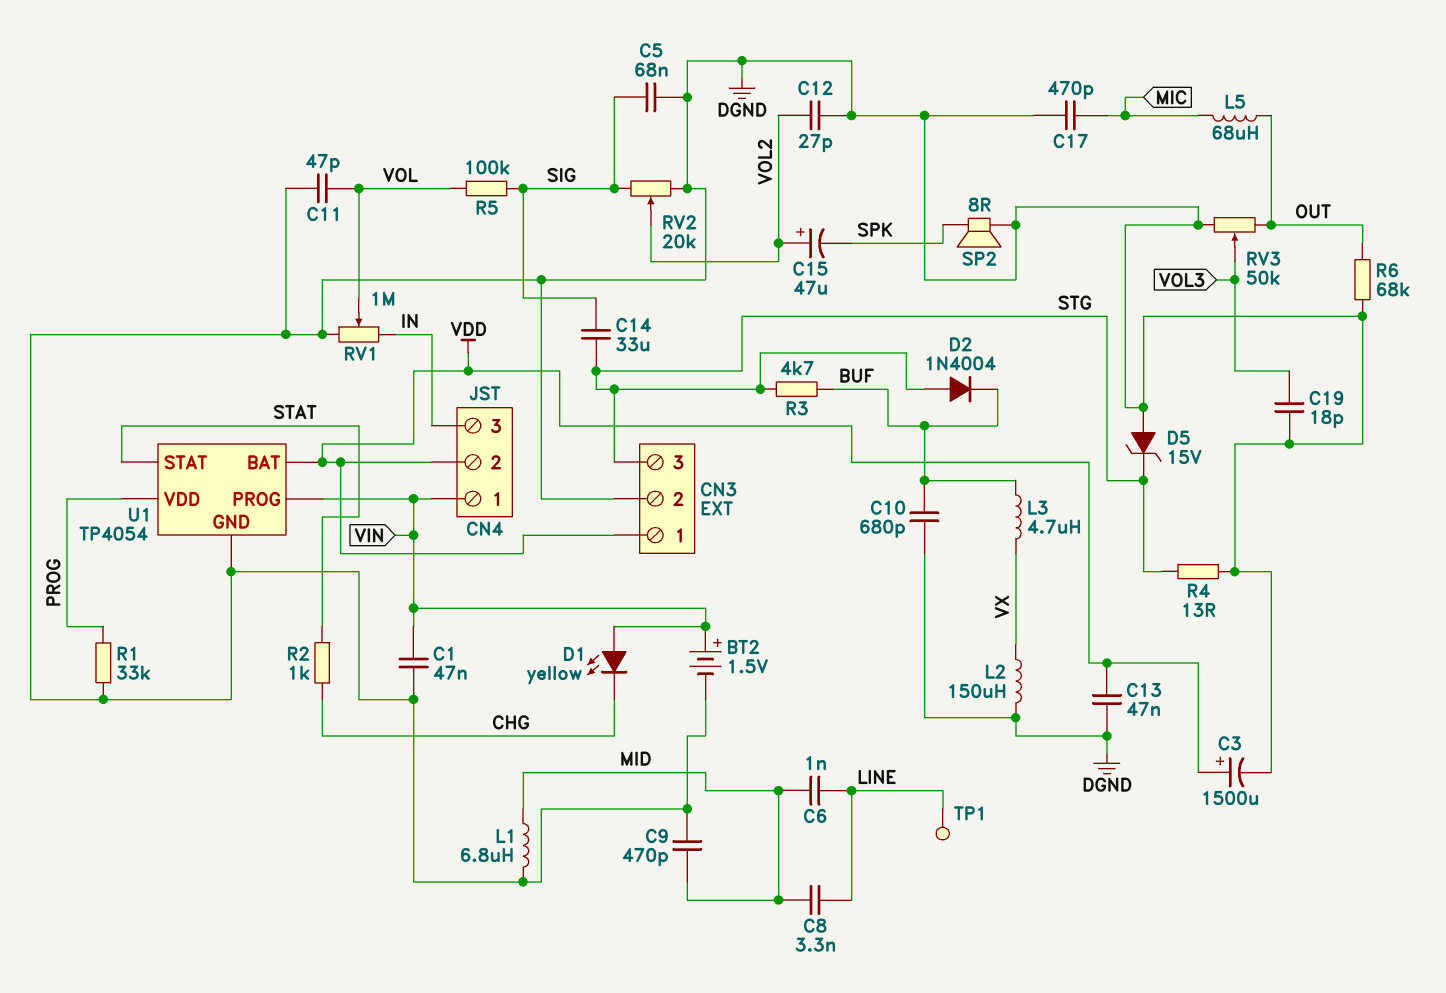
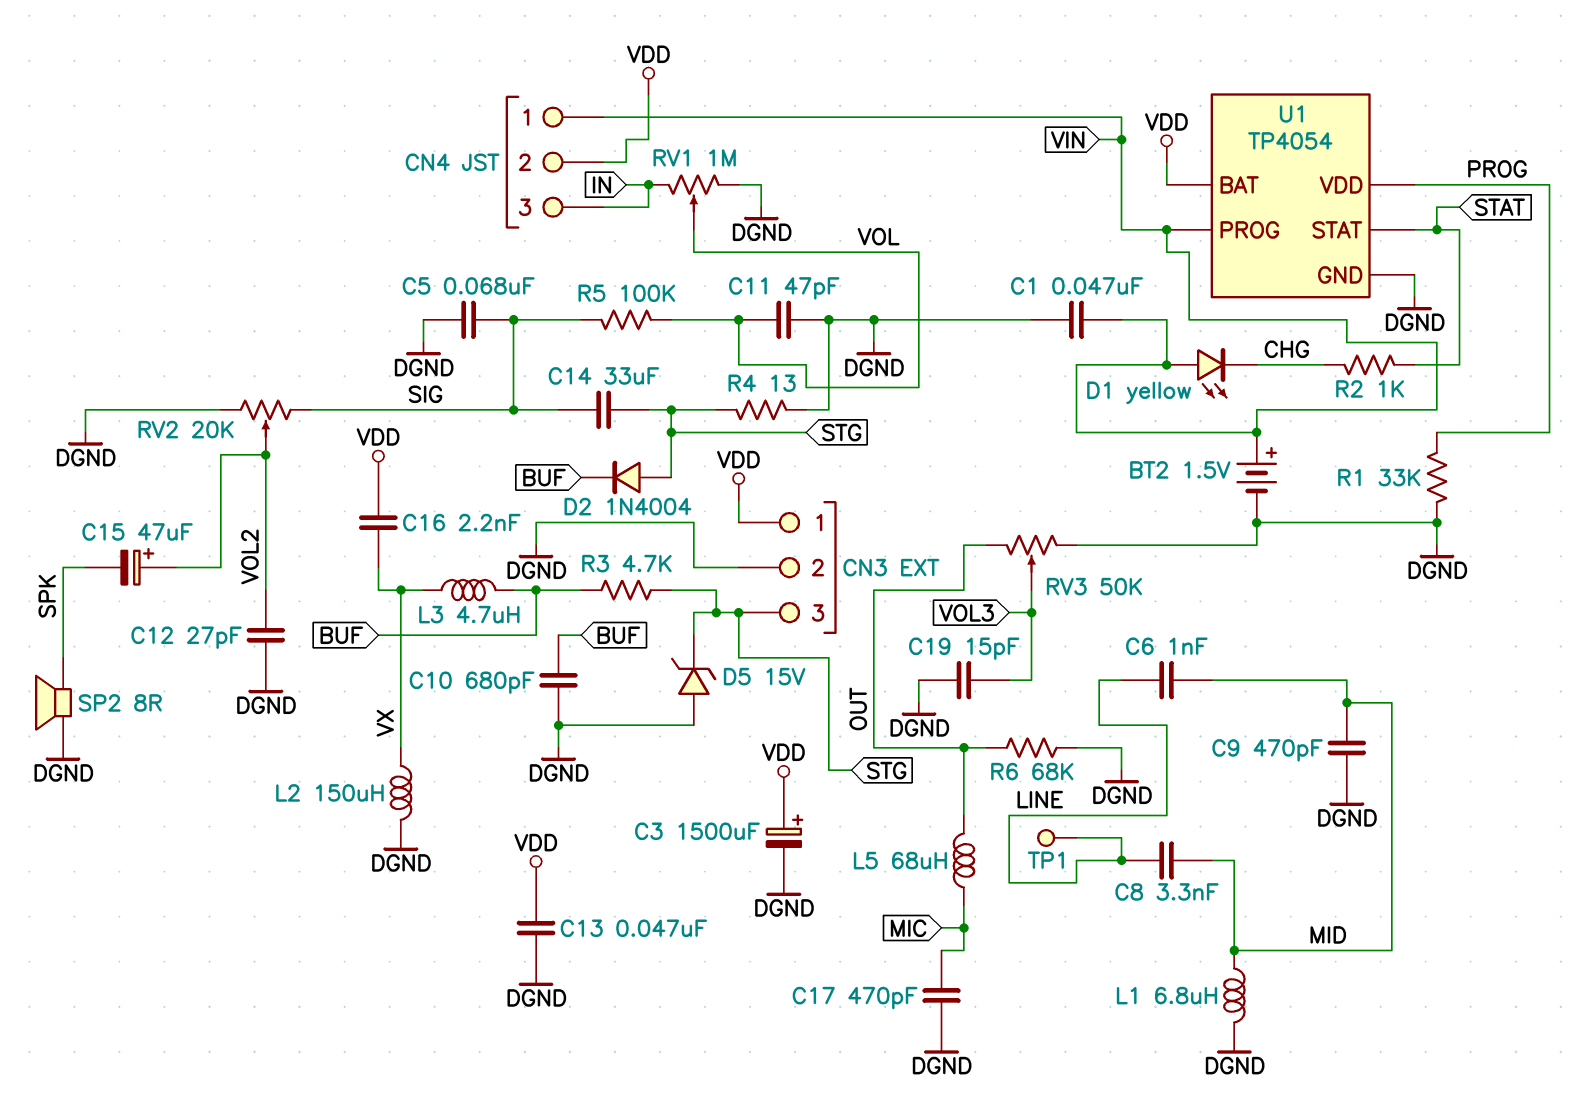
C16: none -> 2.2nF (VDD, VX)
C19: 18pF (DGND, VOL3) -> 15pF (DGND, VOL3)

